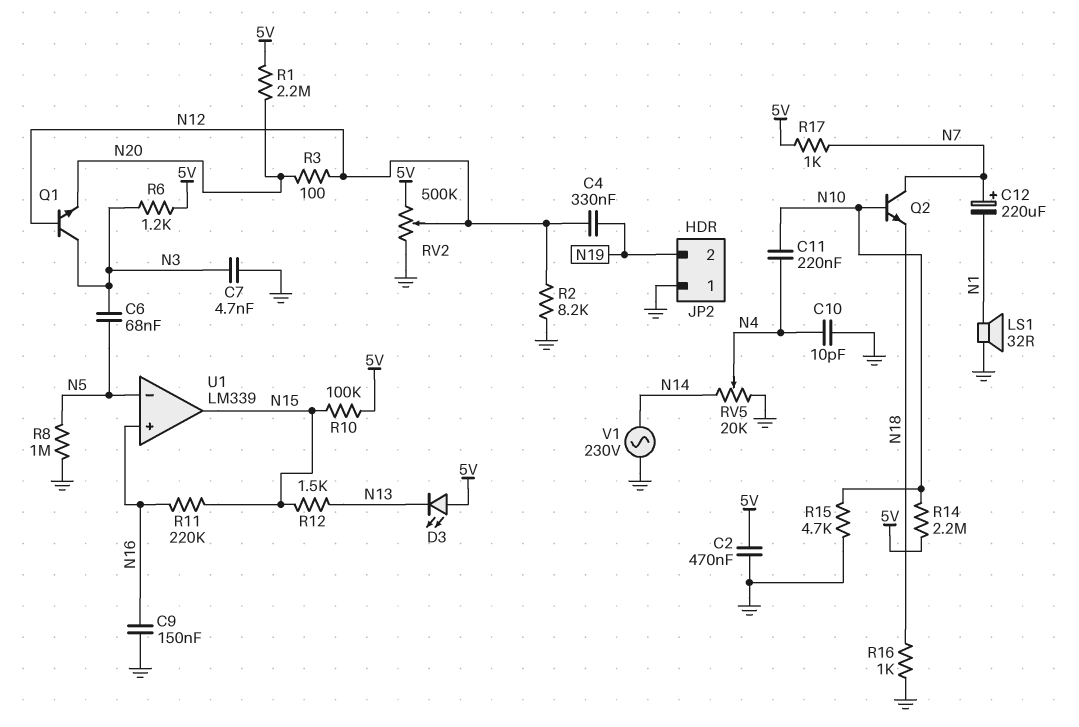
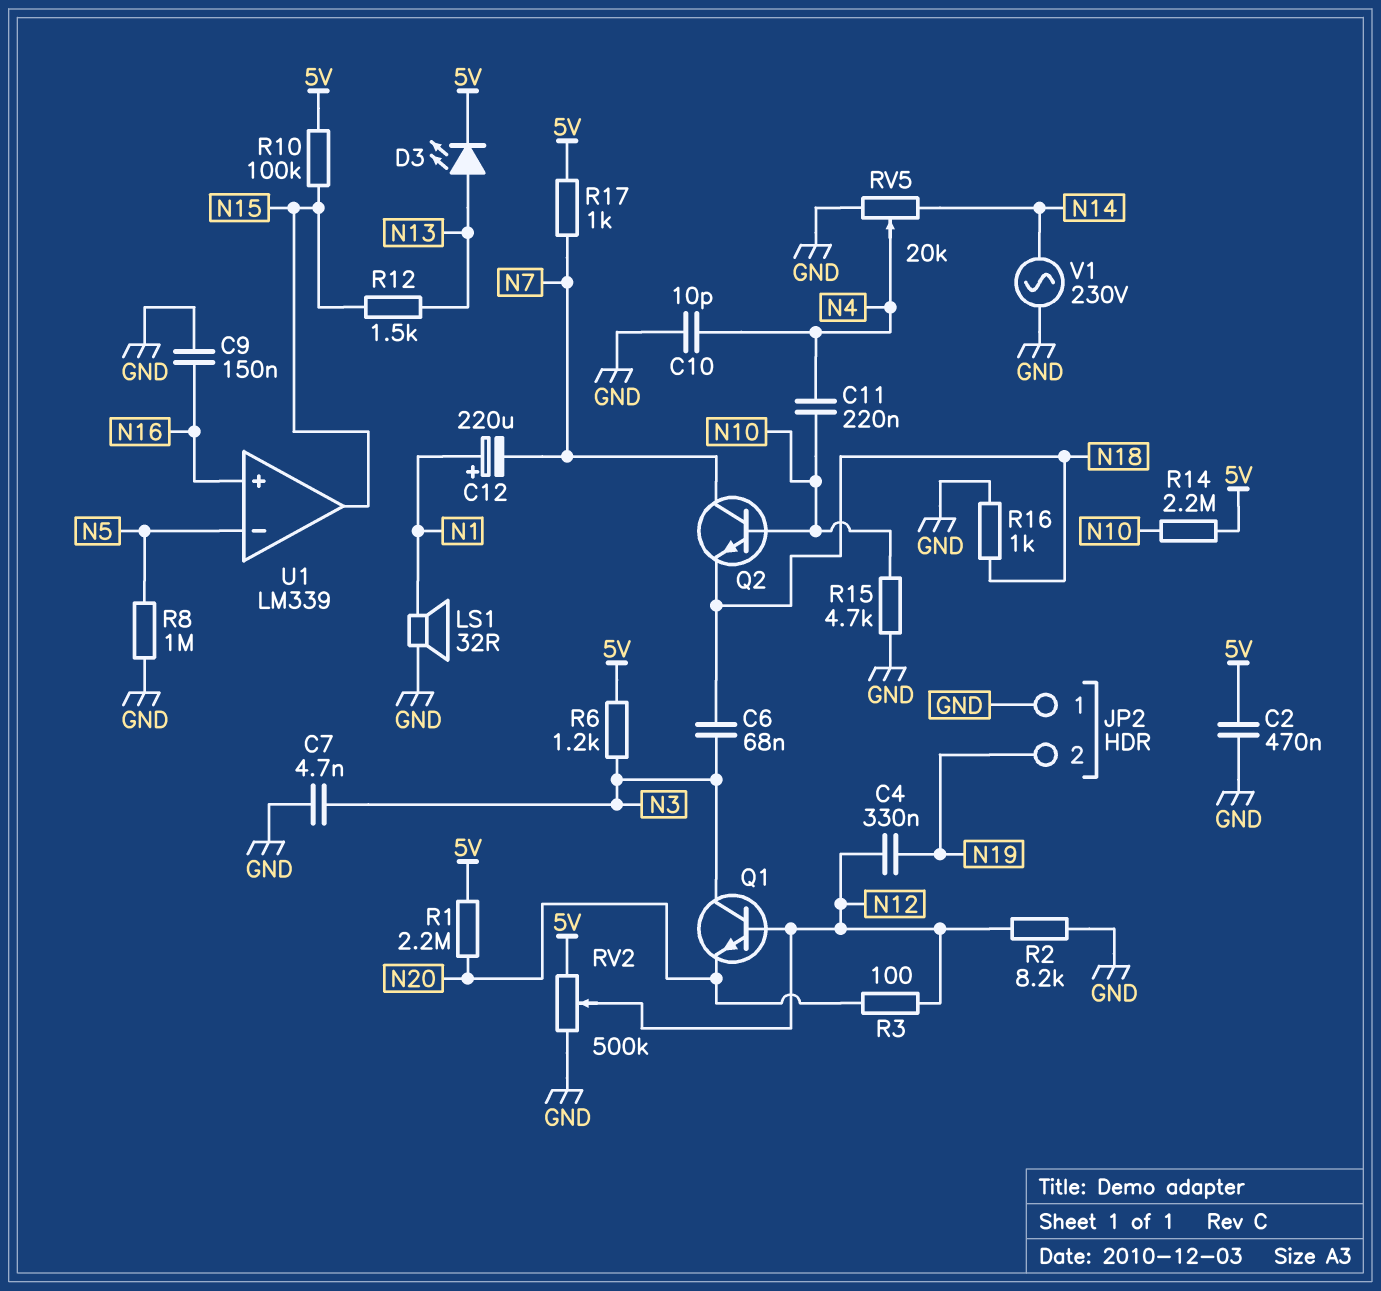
C6: 68nF (N3, N5) -> 68nF (N3, N18)
C12: 220uF (plus N7, minus N1) -> 220uF (plus N1, minus N7)
D3: LED (A 5V, K N13) -> LED (A N13, K 5V)
R11: 220k (N15, N16) -> none

